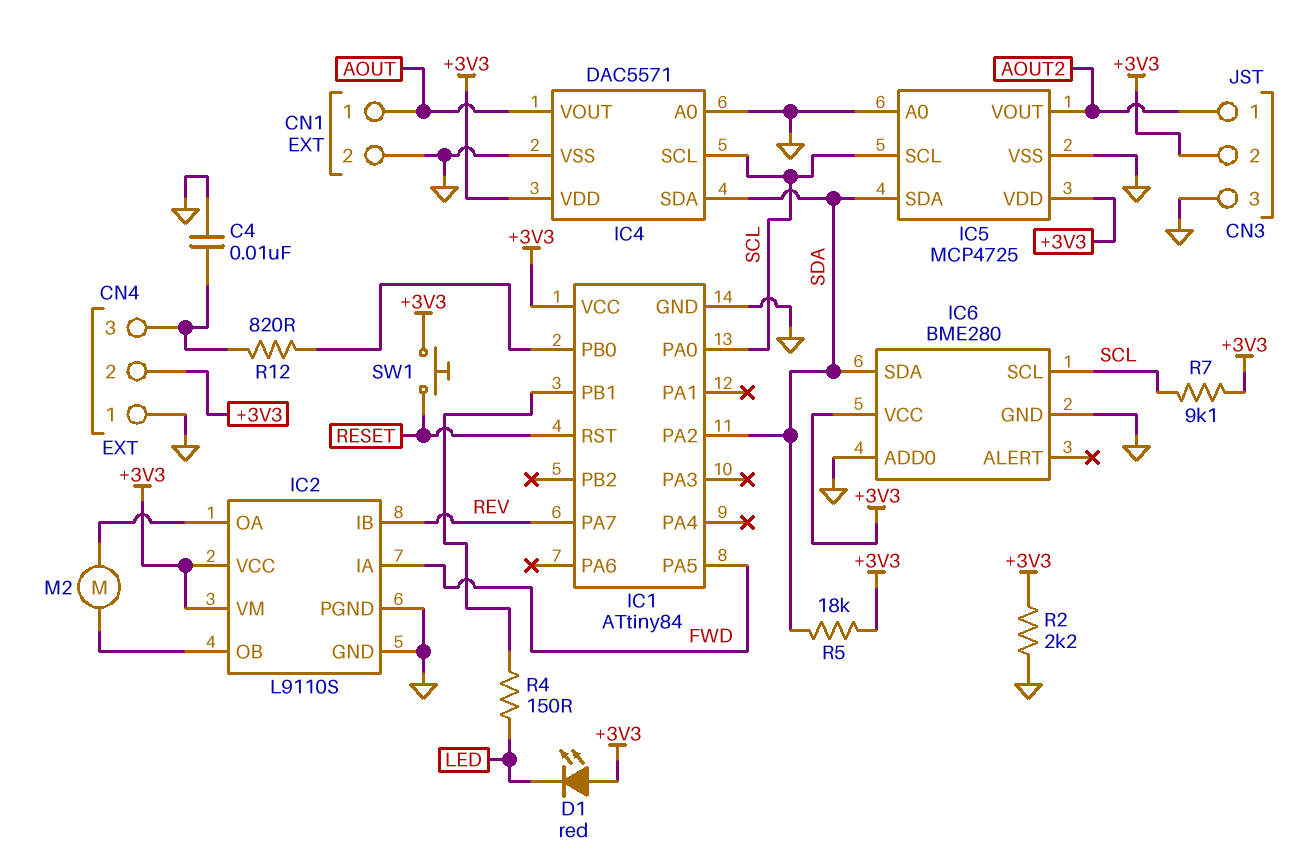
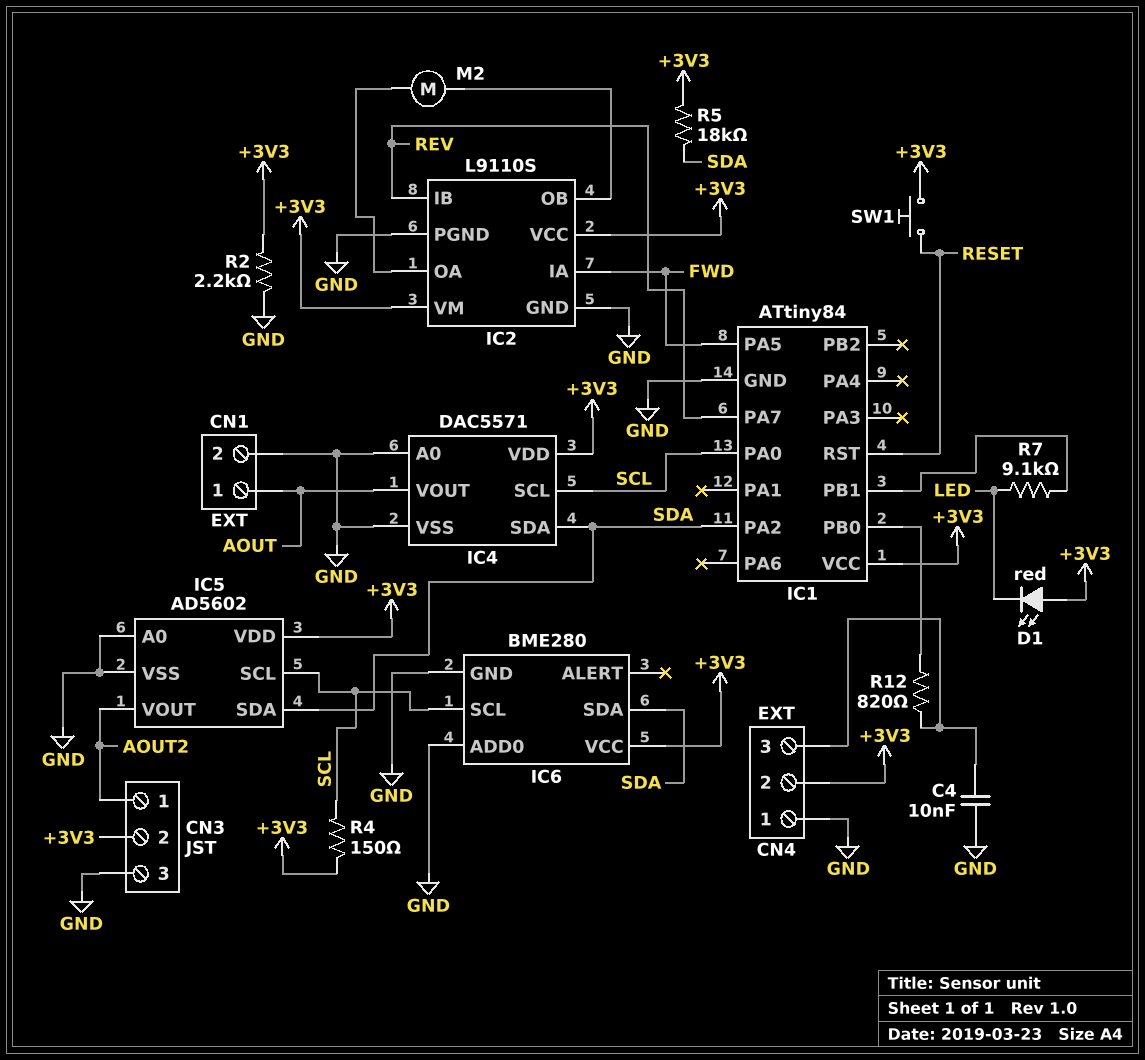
IC5: MCP4725 -> AD5602
R4: 150 (IC1/PB1, LED) -> 150 (+3V3, SCL)
R7: 9.1k (+3V3, SCL) -> 9.1k (IC1/PB1, LED)

